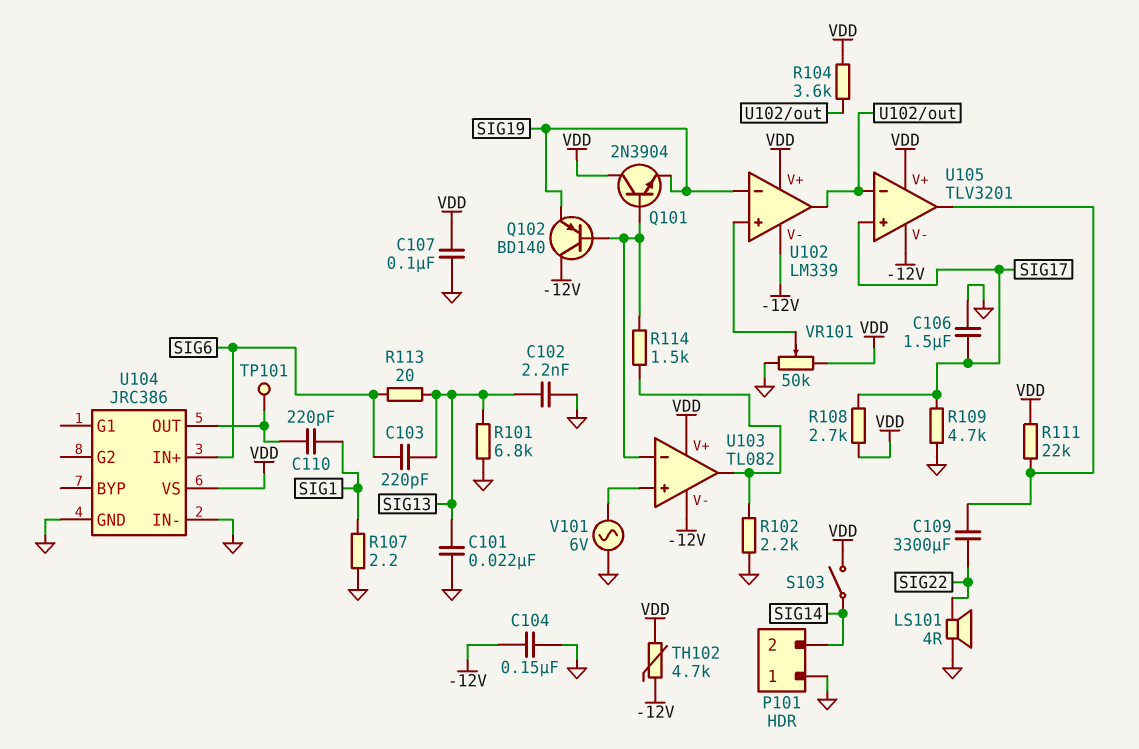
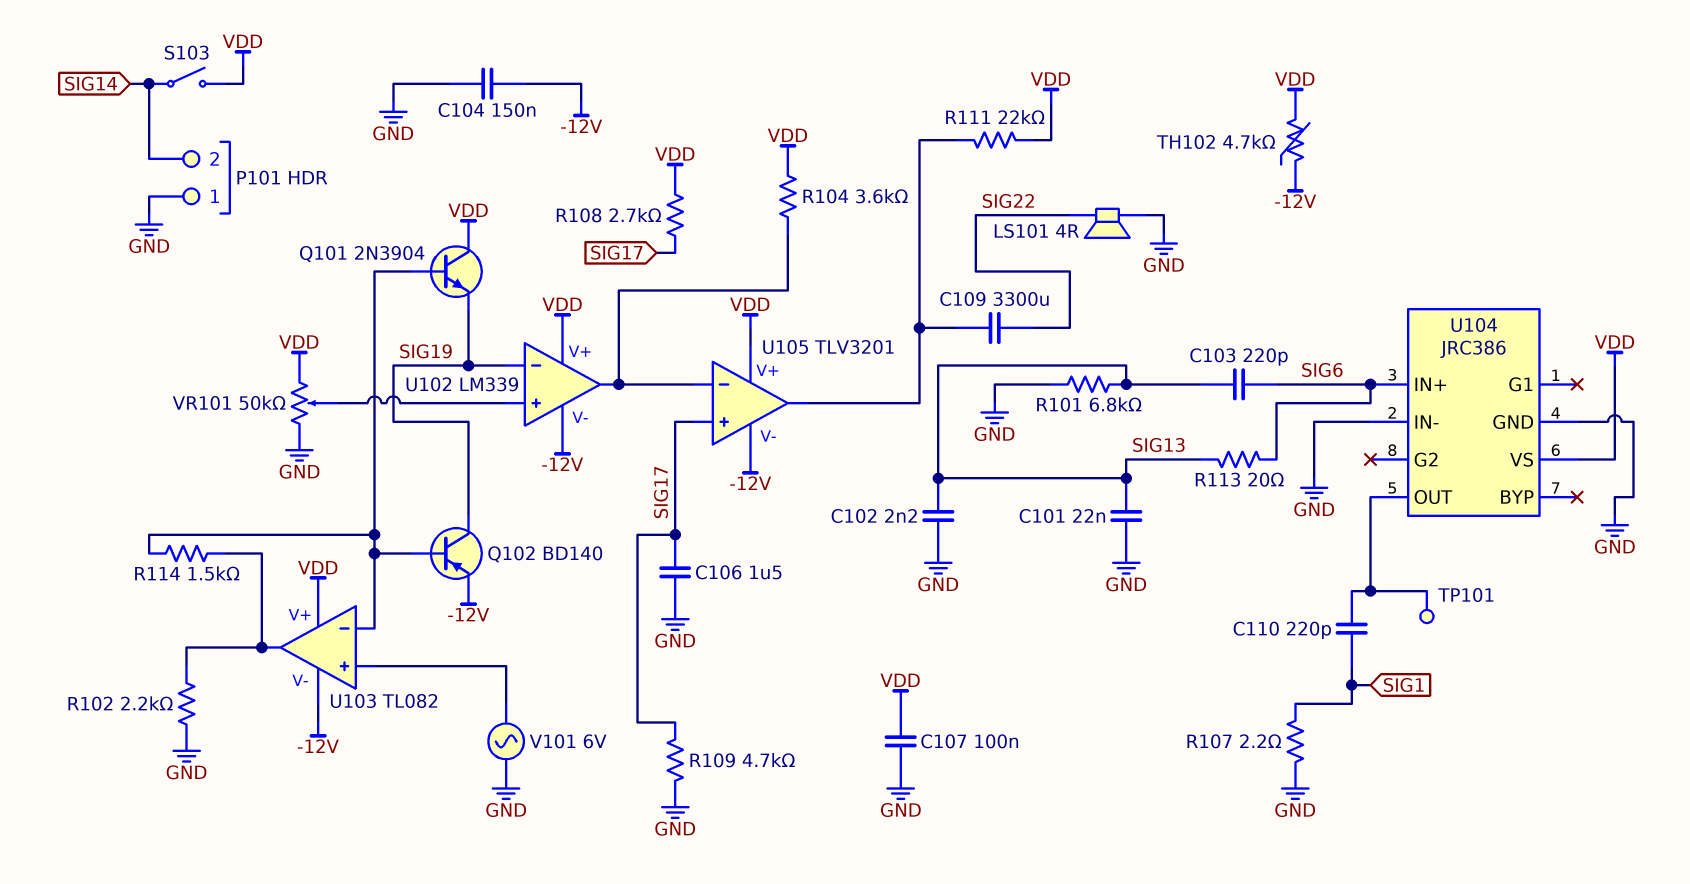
Q102: PNP BD140 (B U103/in-, C -12V, E SIG19) -> PNP BD140 (B U103/in-, C SIG19, E -12V)

